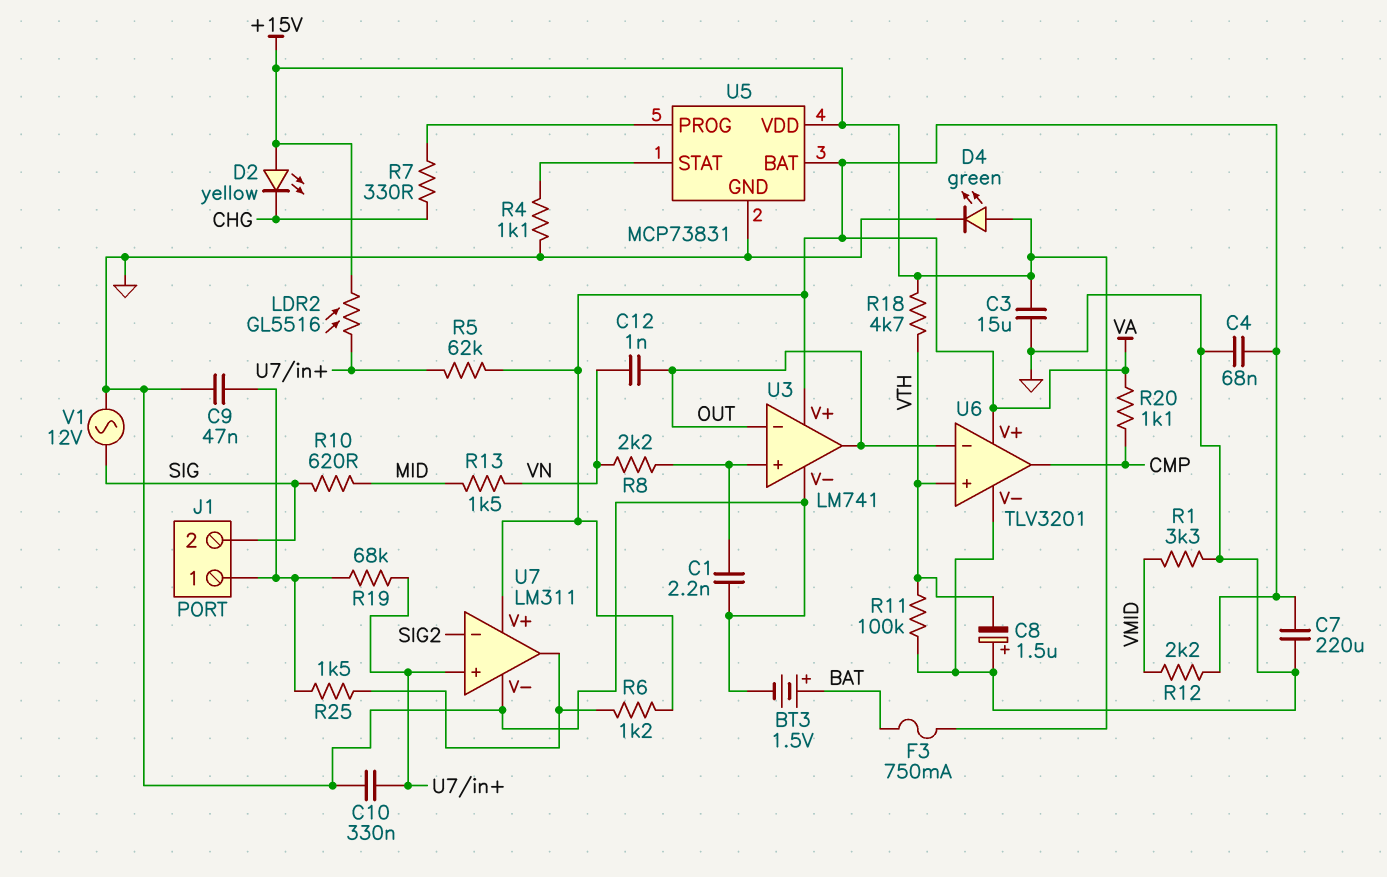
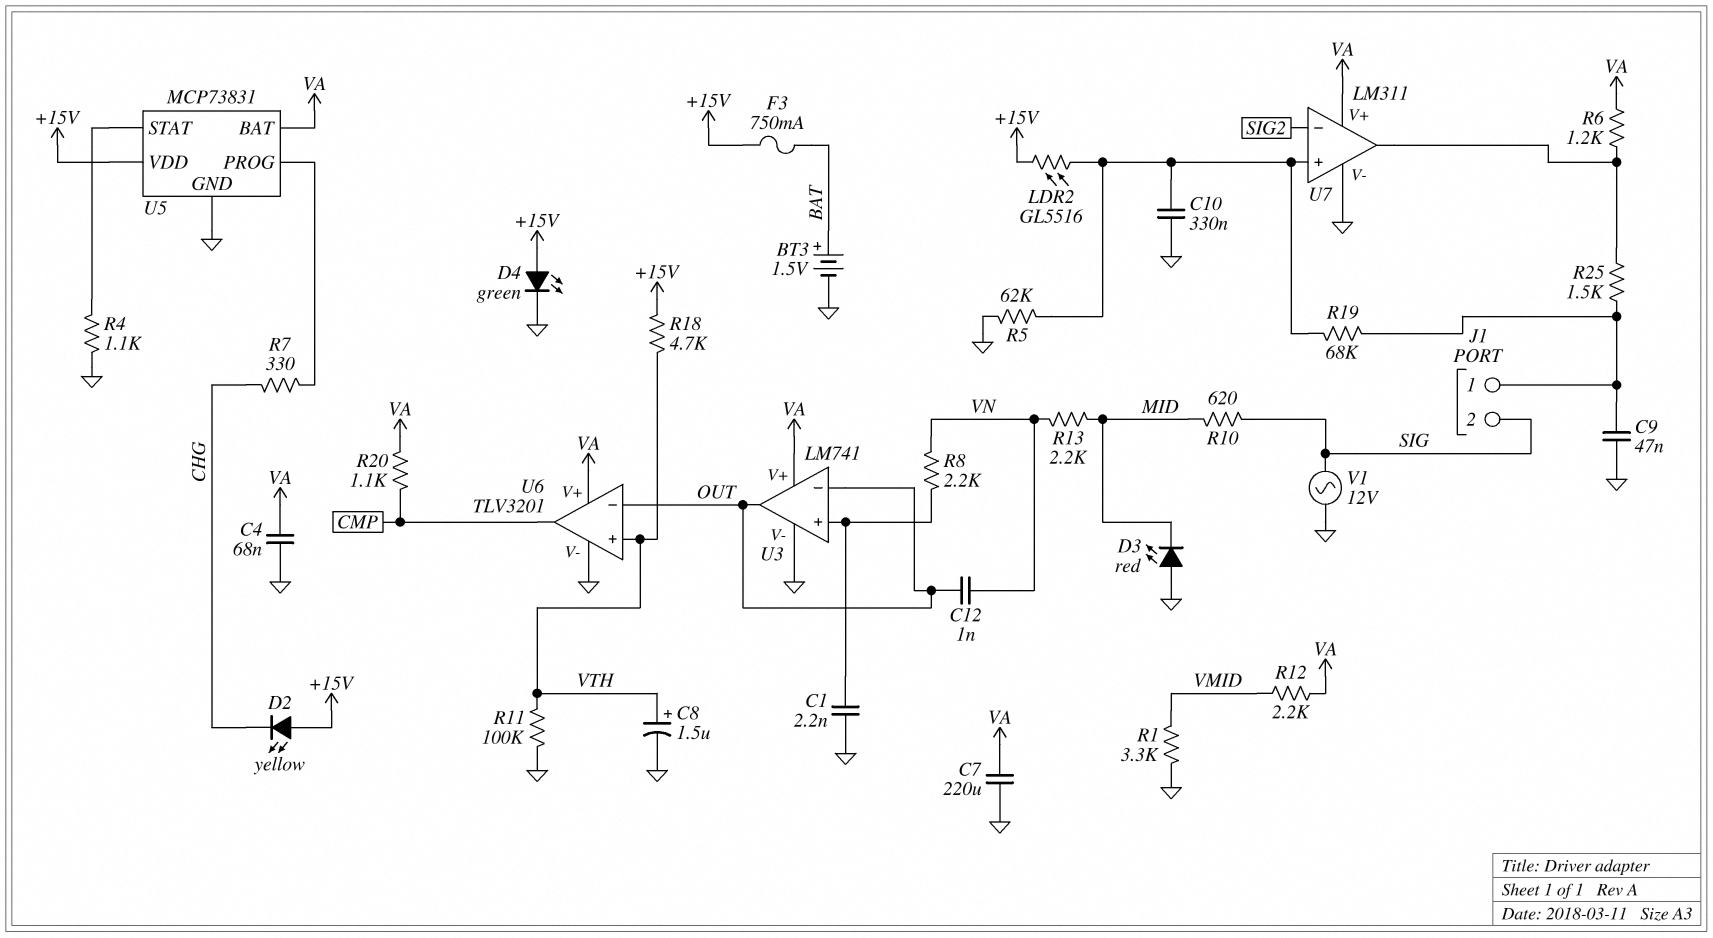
C3: 15uF (+15V, GND) -> none
C8: 1.5uF (plus GND, minus VTH) -> 1.5uF (plus VTH, minus GND)
D3: none -> LED red (A GND, K MID)
R5: 62k (U7/in+, VA) -> 62k (GND, U7/in+)
R13: 1.5k (MID, VN) -> 2.2k (MID, VN)

